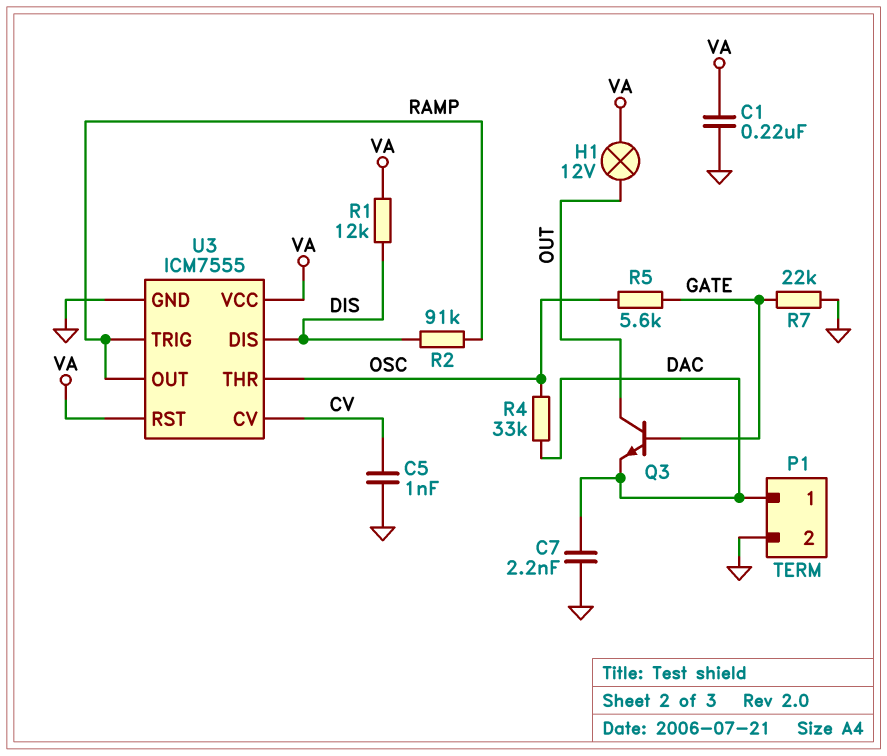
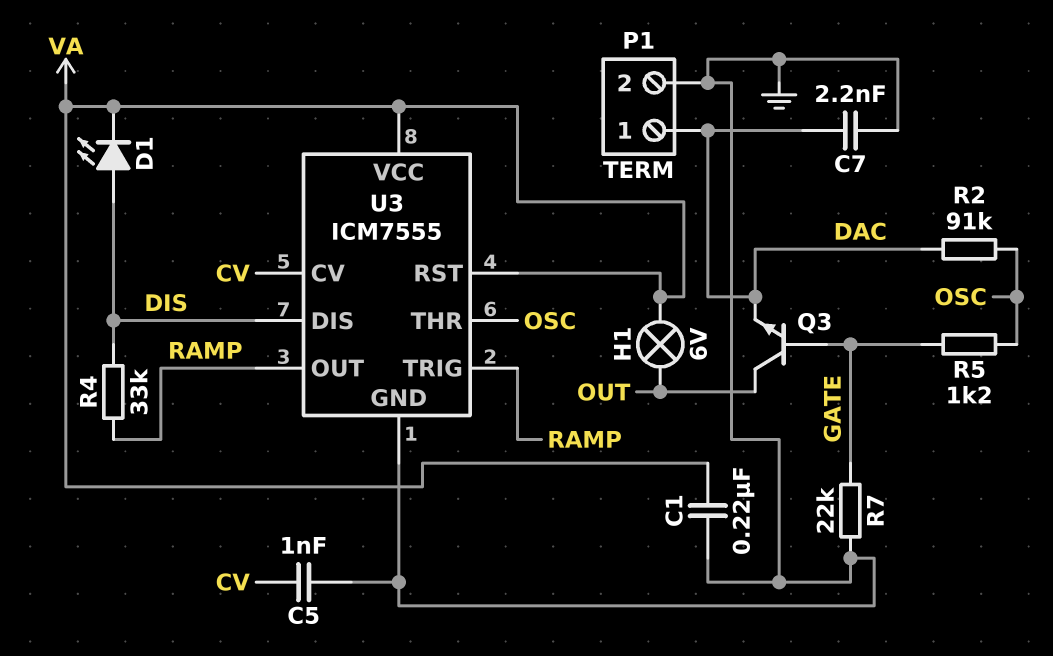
D1: none -> LED (A DIS, K VA)
H1: lamp 12V (OUT, VA) -> lamp 6V (OUT, VA)
R1: 12k (DIS, VA) -> none
R2: 91k (DIS, RAMP) -> 91k (DAC, OSC)
R4: 33k (DAC, OSC) -> 33k (DIS, RAMP)
R5: 5.6k (GATE, OSC) -> 1.2k (GATE, OSC)

